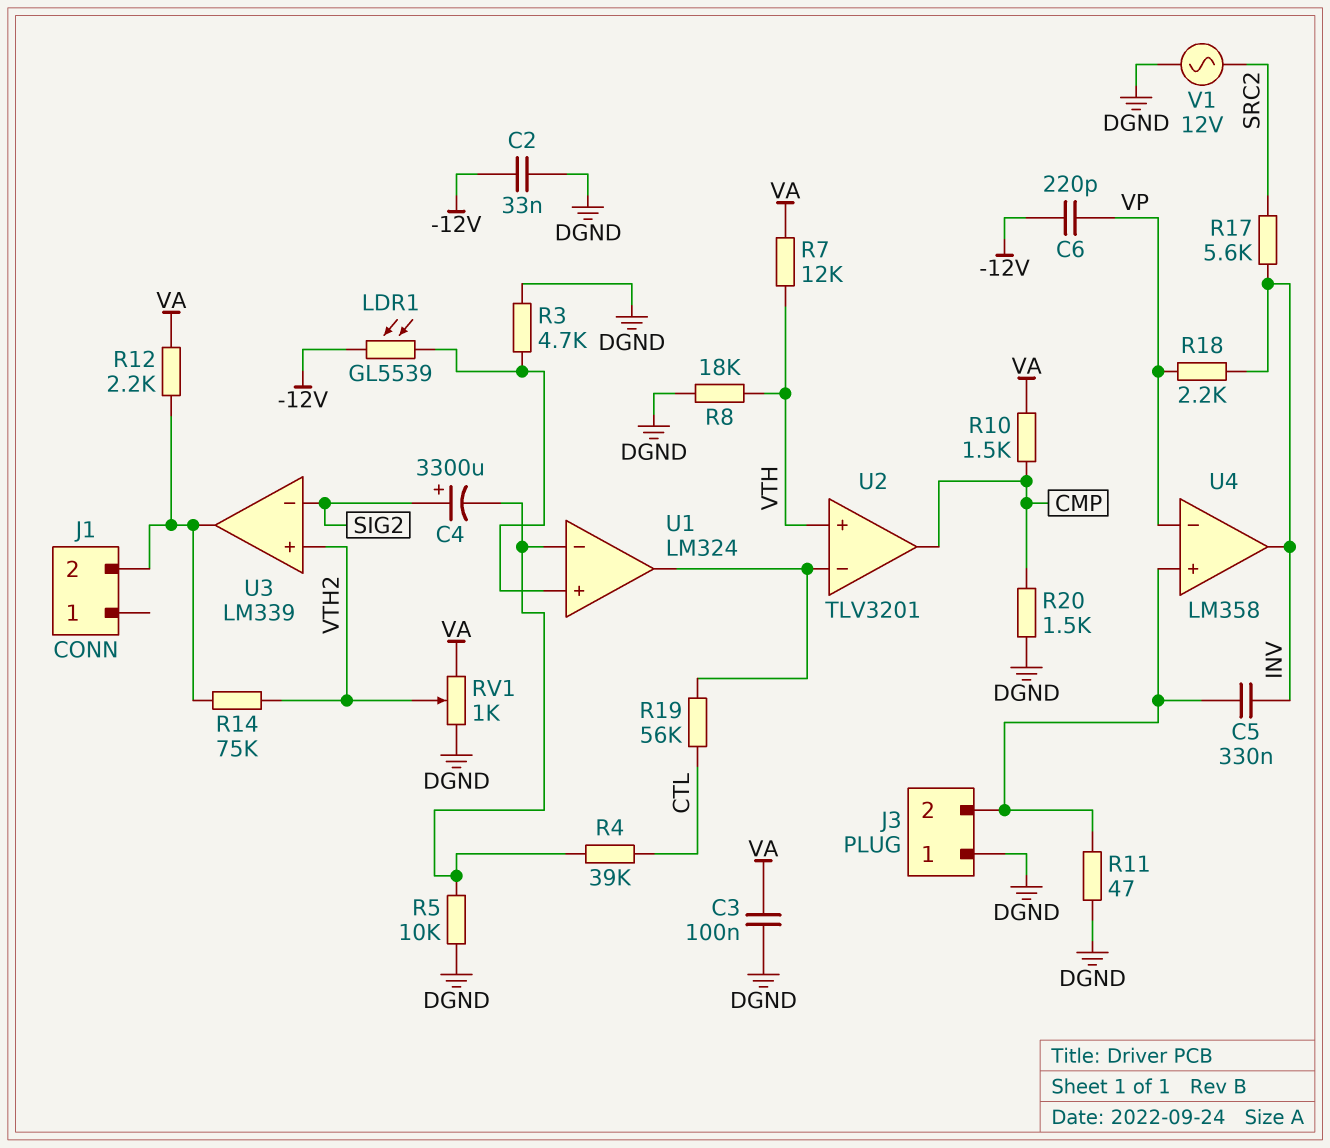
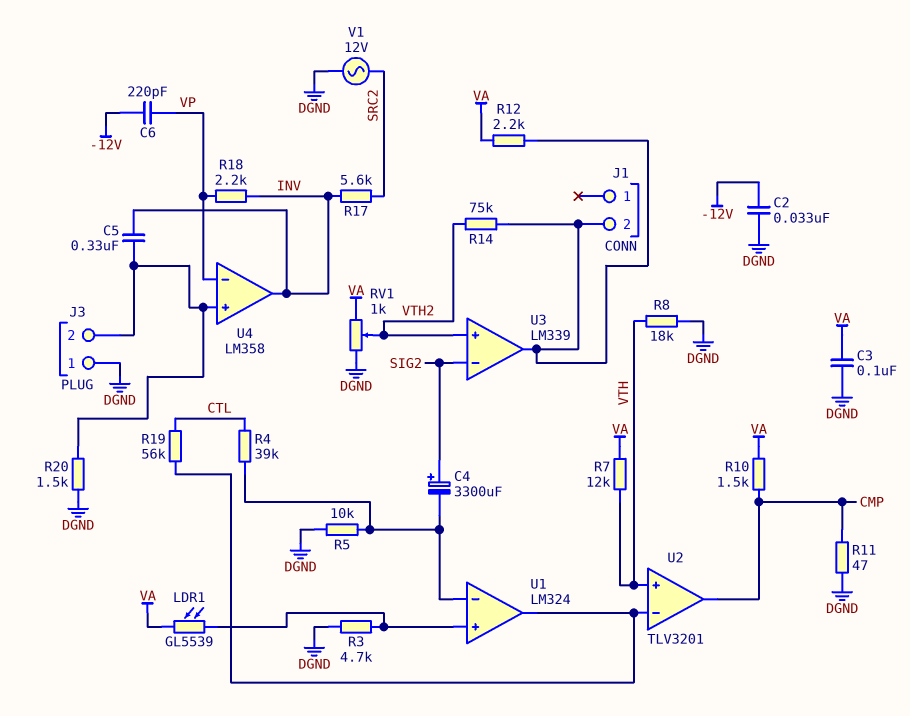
LDR1: GL5539 (-12V, U1/in+) -> GL5539 (U1/in+, VA)
R11: 47 (DGND, J3/2) -> 47 (CMP, DGND)
R20: 1.5k (CMP, DGND) -> 1.5k (DGND, J3/2)

